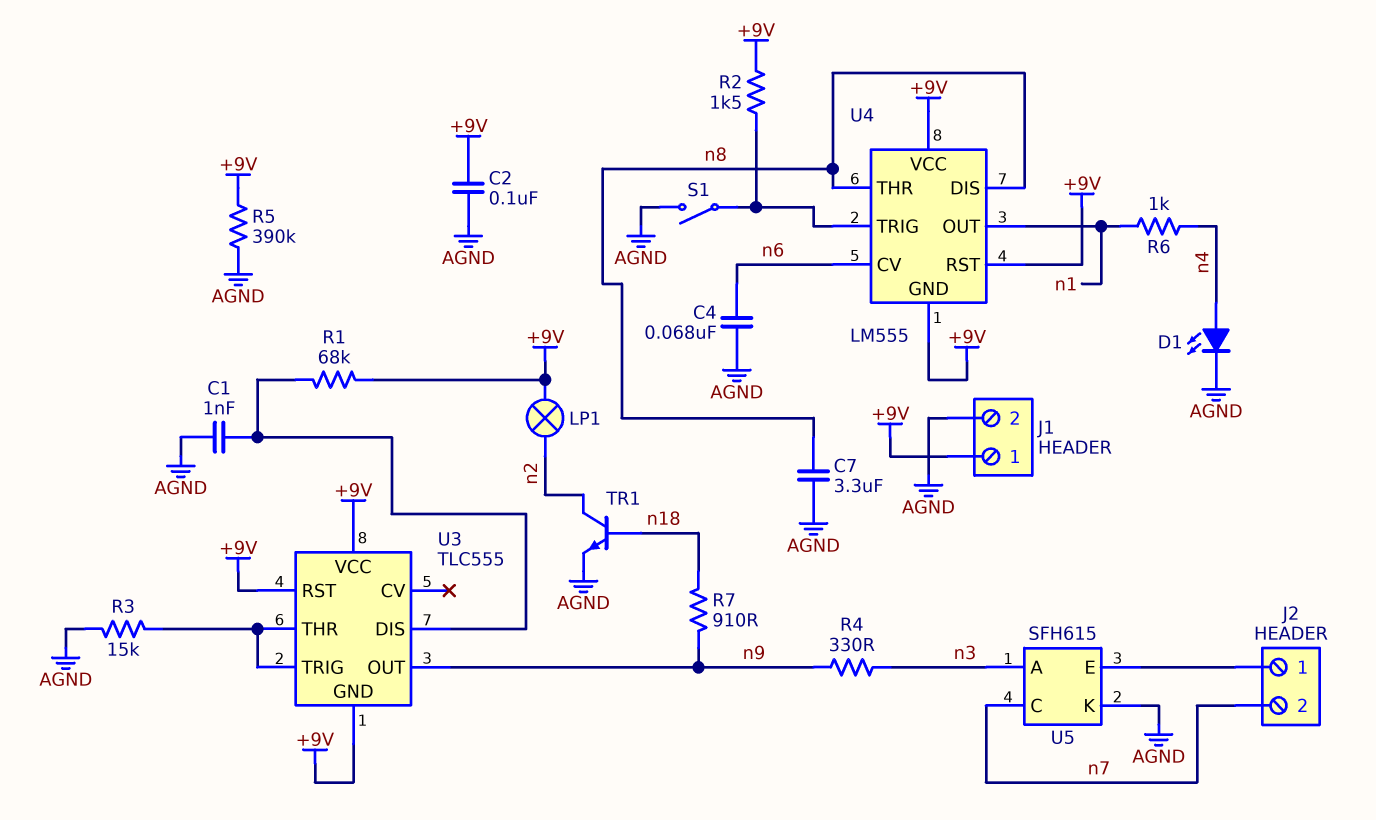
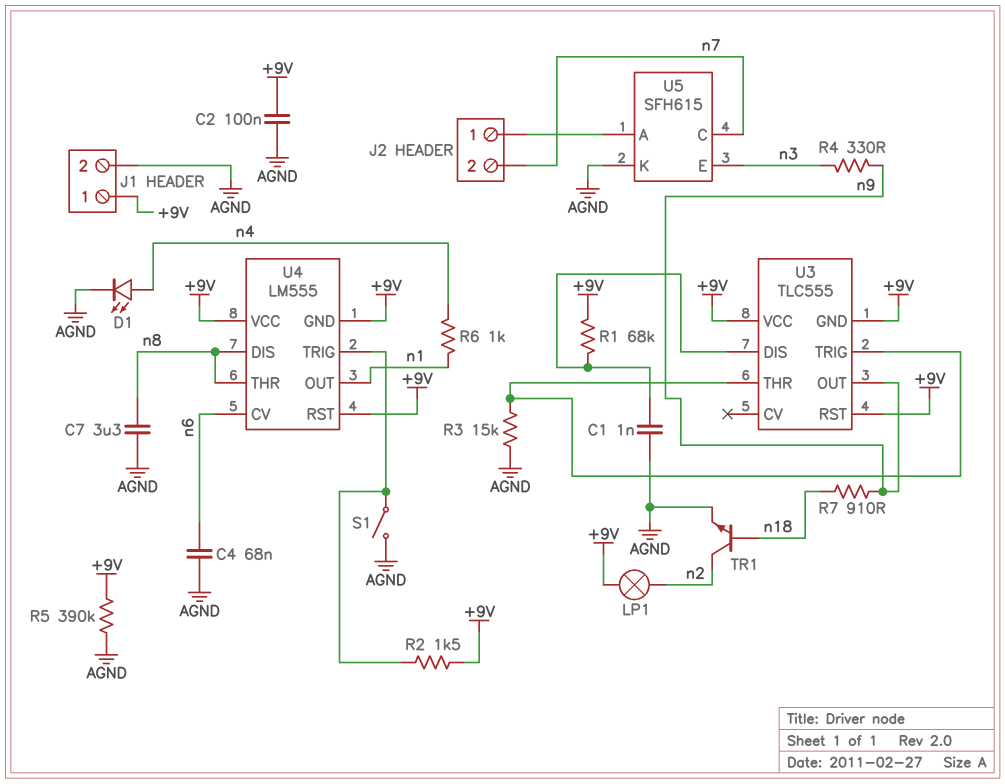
U5 pin A: n3 -> J2/1
U5 pin E: J2/1 -> n3

